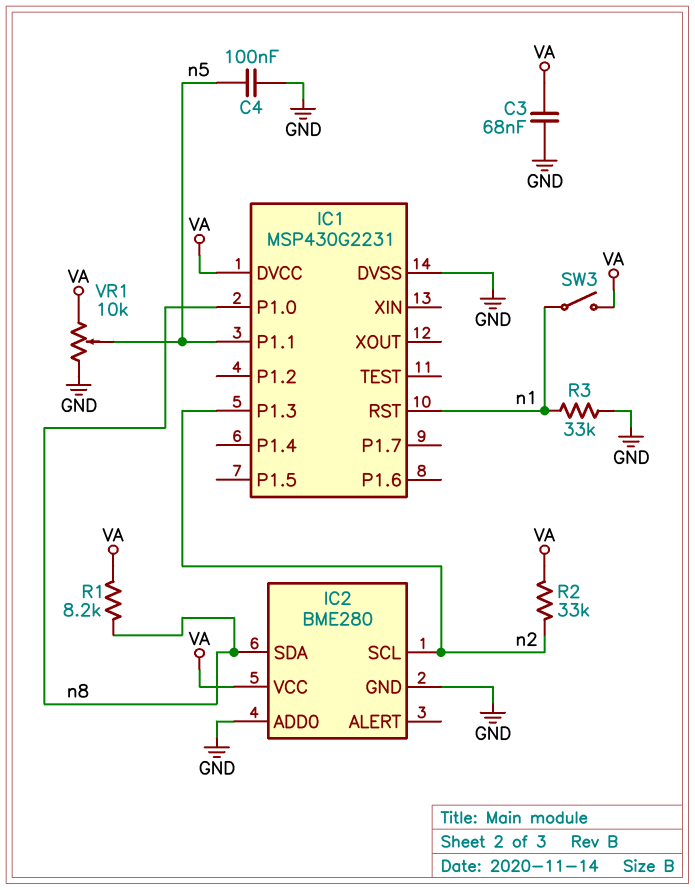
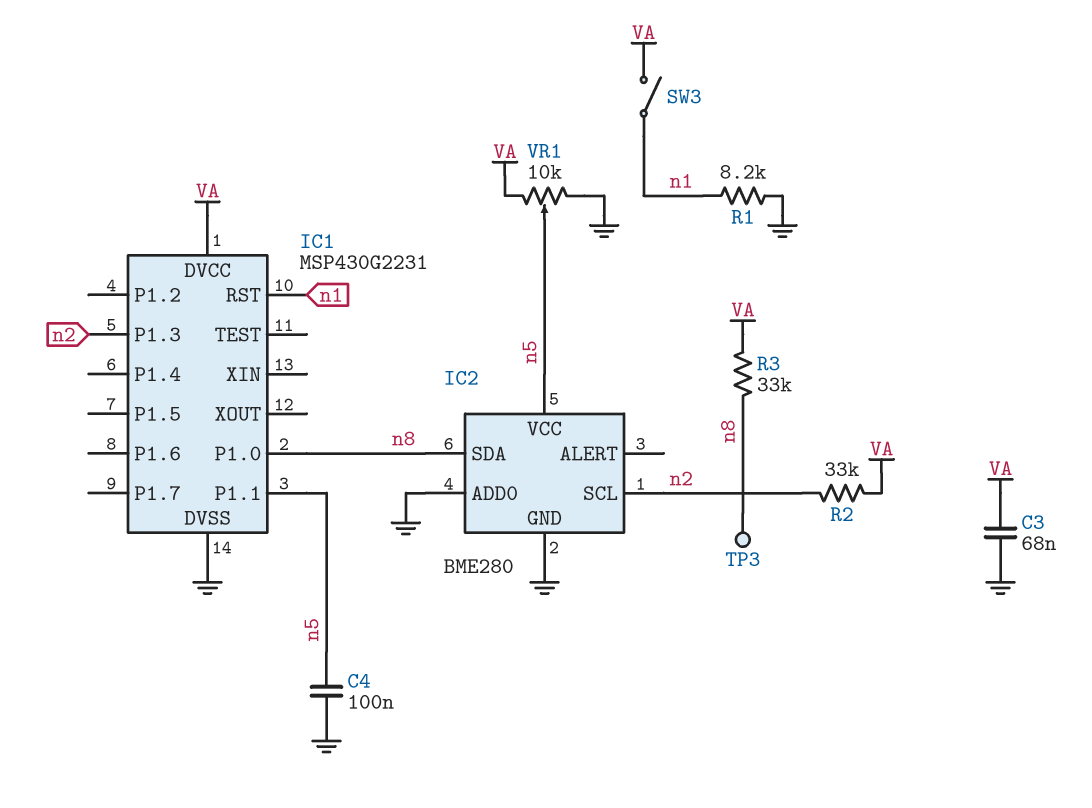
IC2 pin VCC: VA -> n5
R1: 8.2k (VA, n8) -> 8.2k (GND, n1)
R3: 33k (GND, n1) -> 33k (VA, n8)
TP3: none -> test point (n8)

